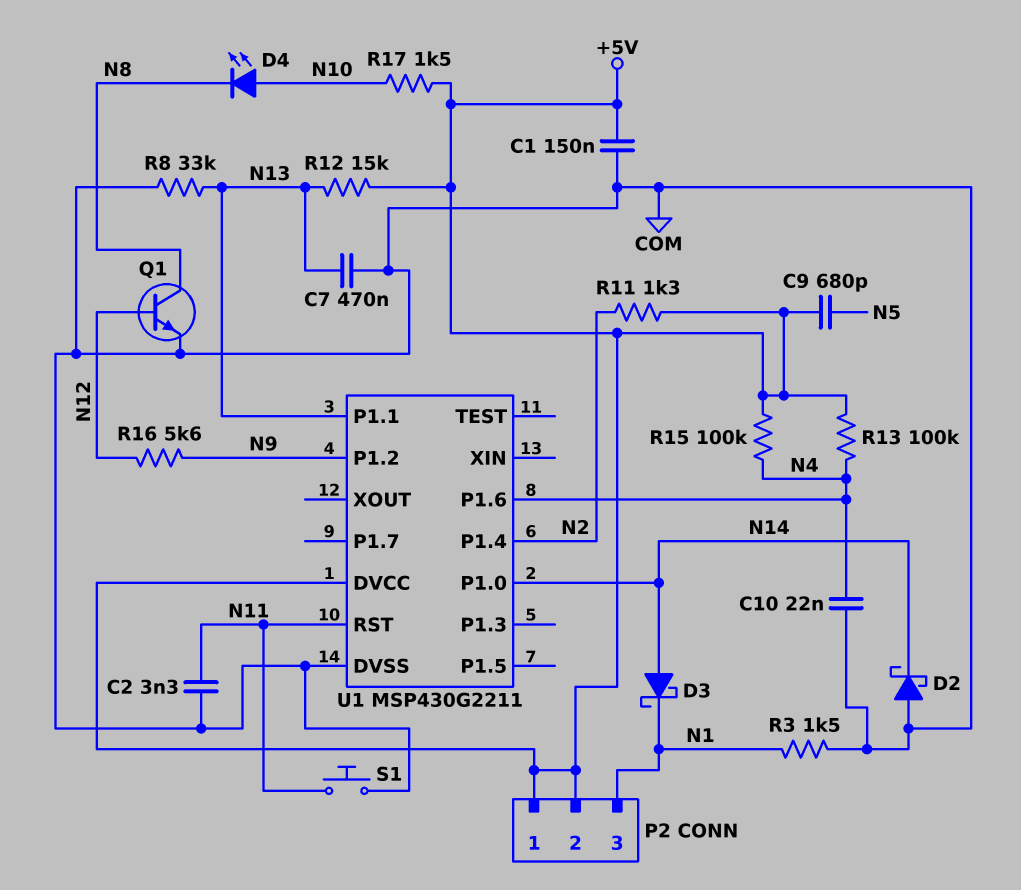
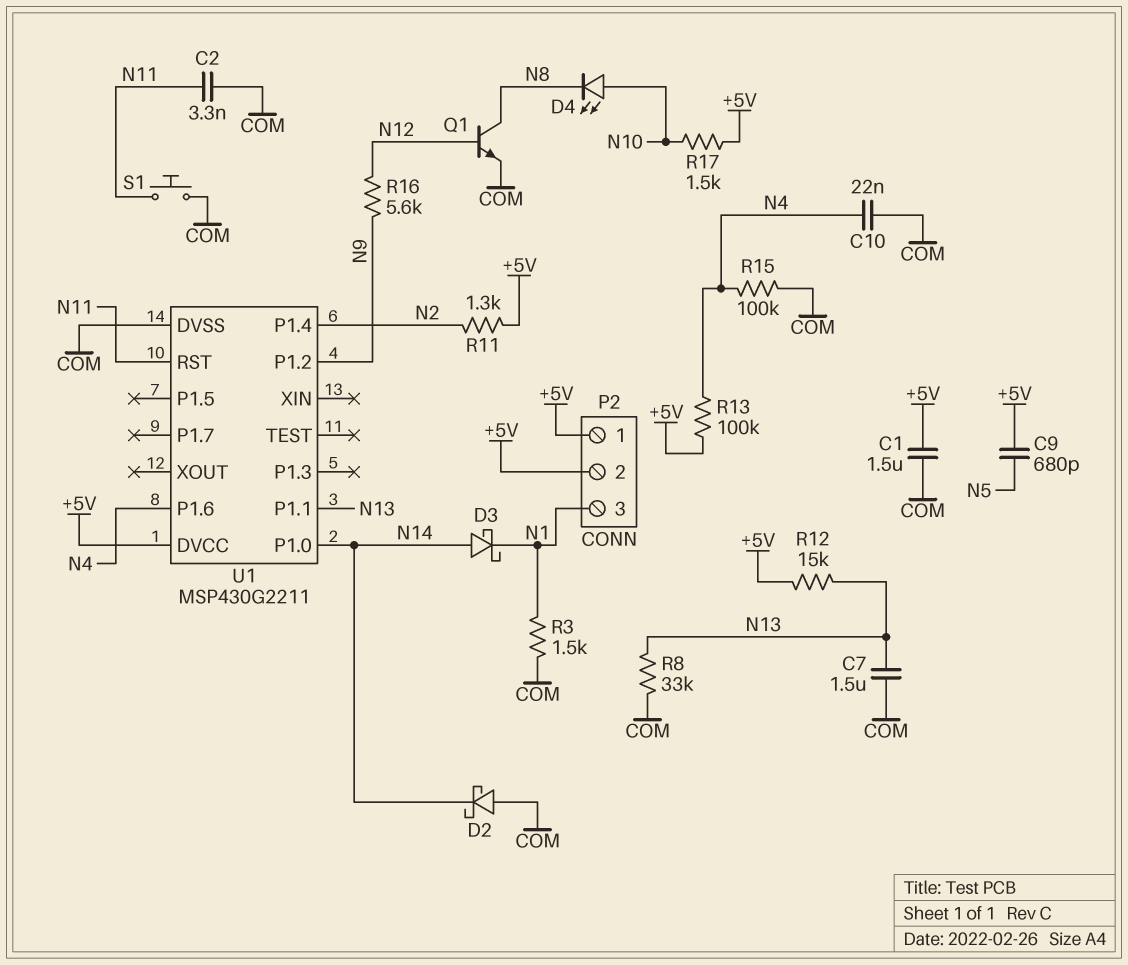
C1: 150nF (+5V, COM) -> 1.5uF (+5V, COM)
C7: 470nF (COM, N13) -> 1.5uF (COM, N13)
R15: 100k (+5V, N4) -> 100k (COM, N4)

